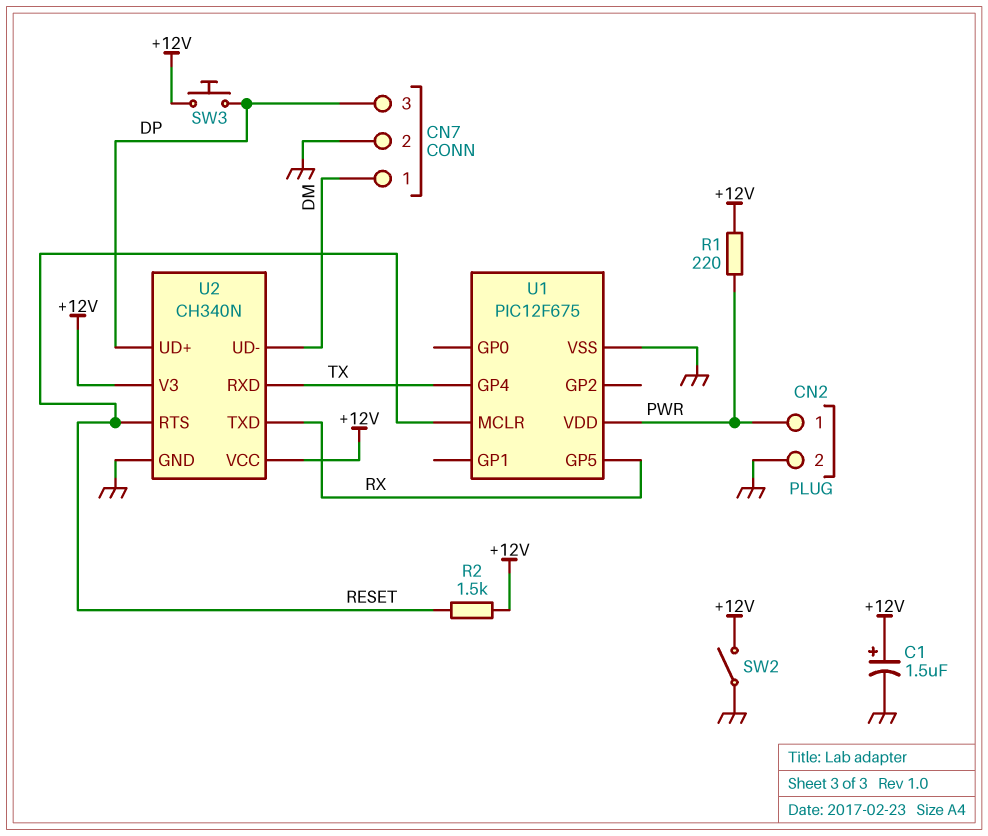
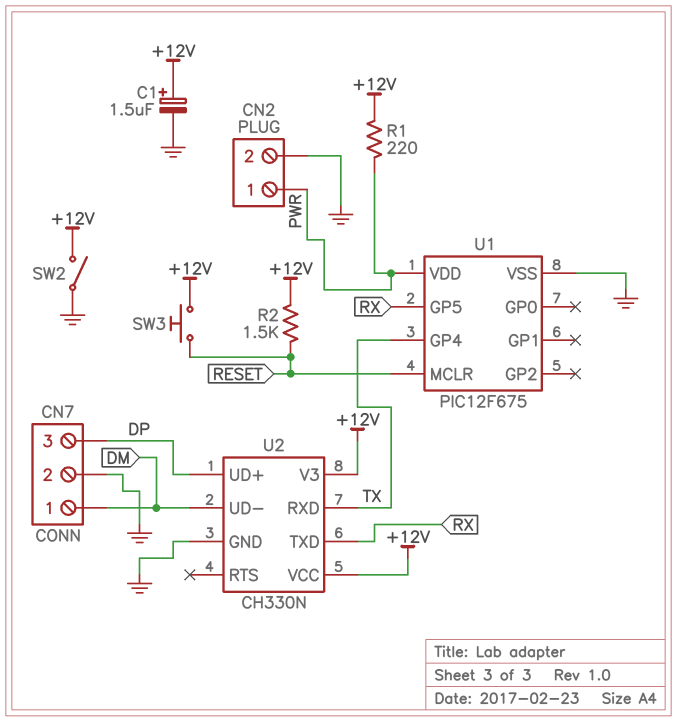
SW3: button (+12V, DP) -> button (+12V, RESET)
U2: CH340N -> CH330N
U2 pin RTS: RESET -> none

